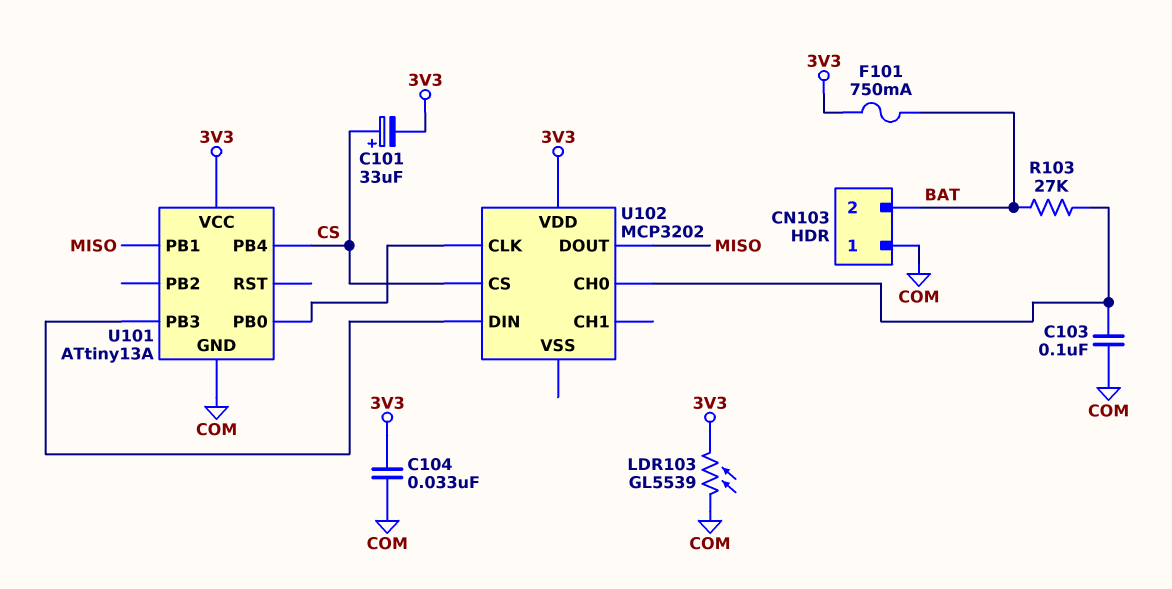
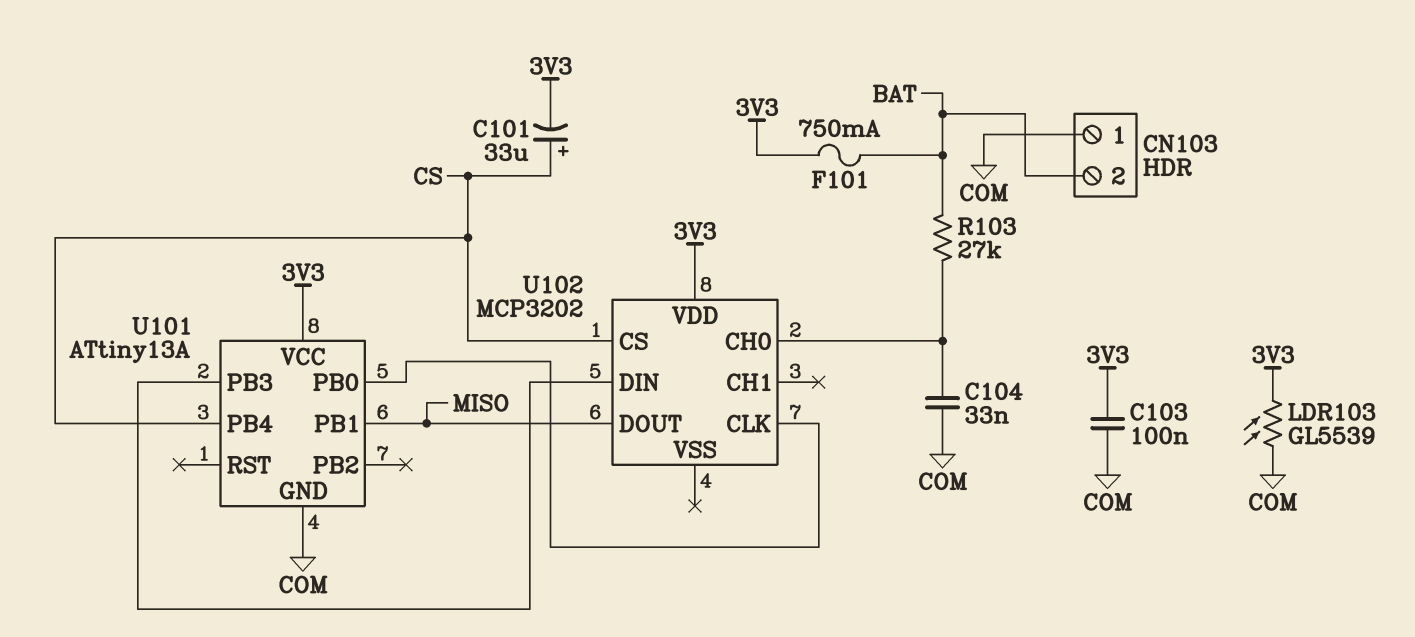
C103: 100nF (COM, U102/CH0) -> 100nF (3V3, COM)
C104: 33nF (3V3, COM) -> 33nF (COM, U102/CH0)

